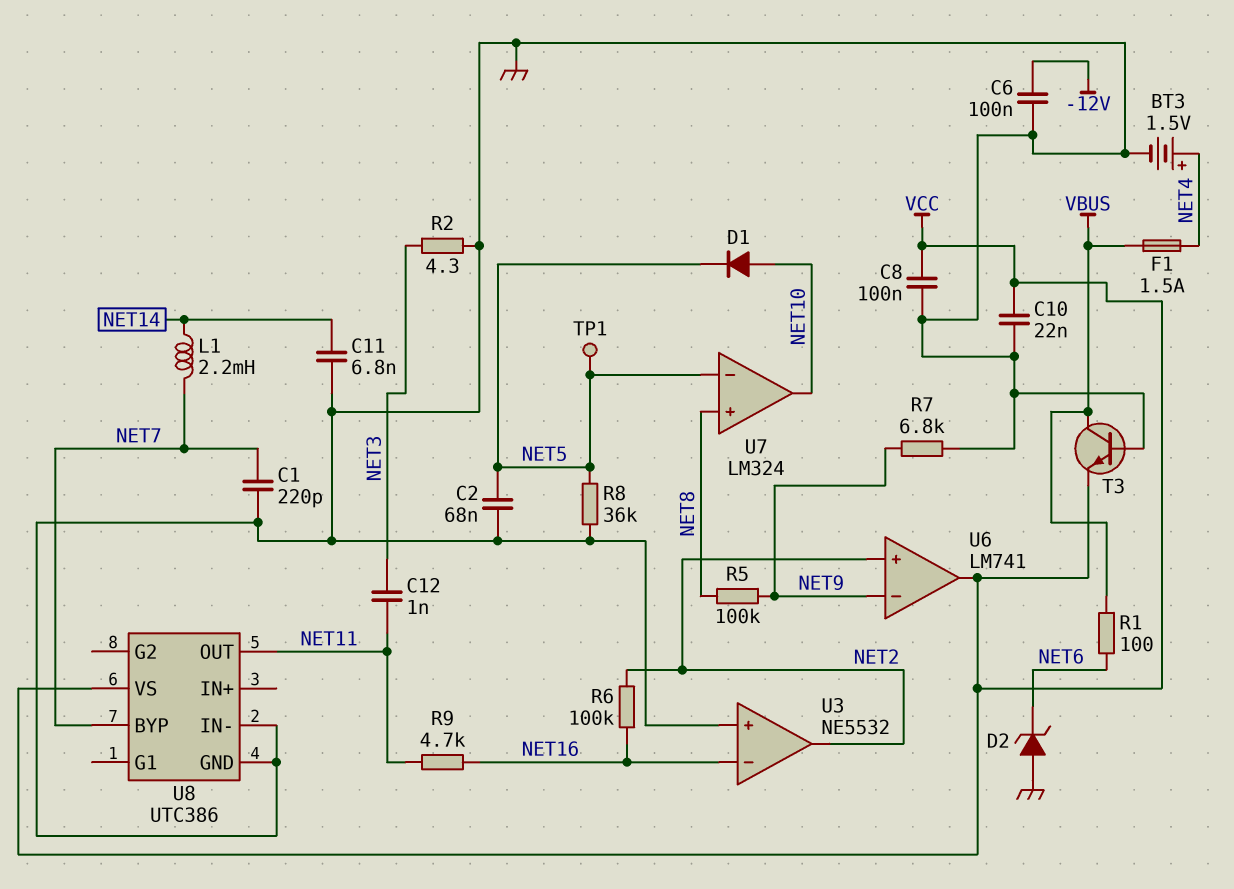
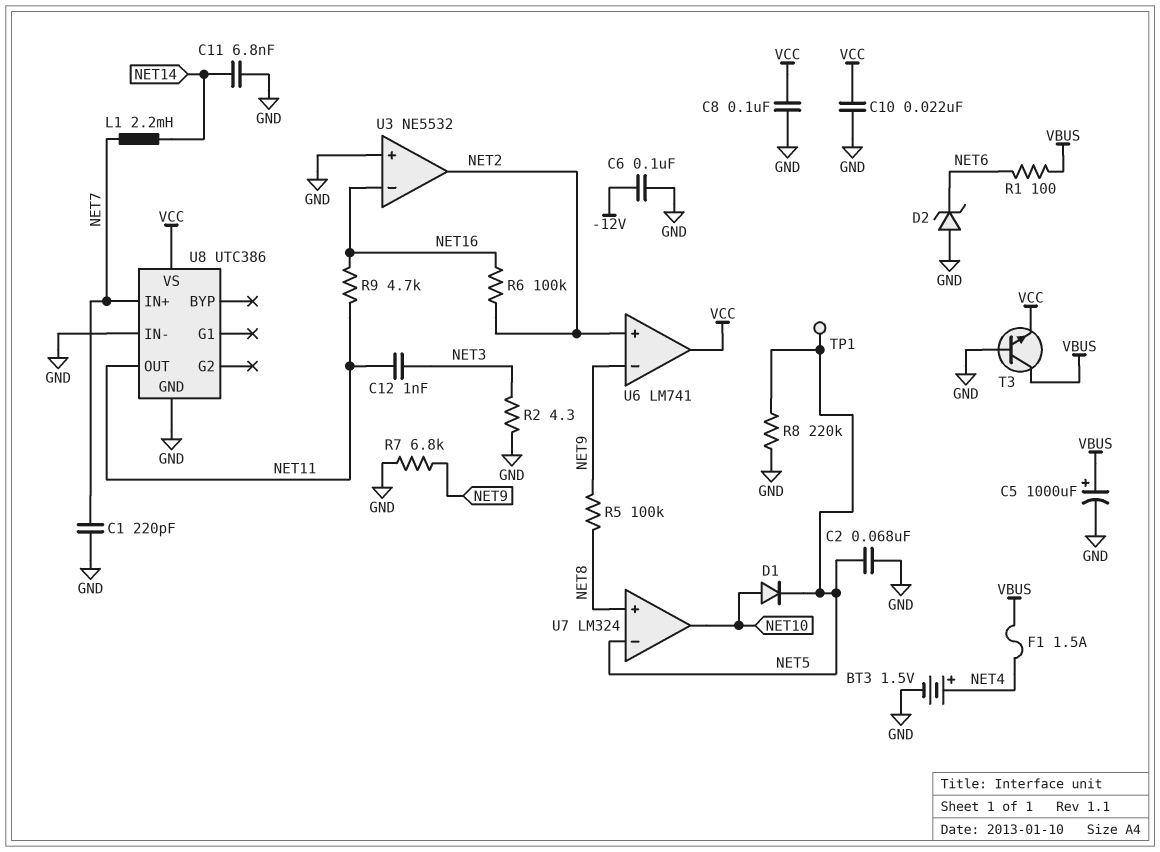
C5: none -> 1000uF (plus VBUS, minus GND)
R8: 36k (GND, NET5) -> 220k (GND, NET5)
U8 pin BYP: NET7 -> none
U8 pin IN+: none -> NET7

